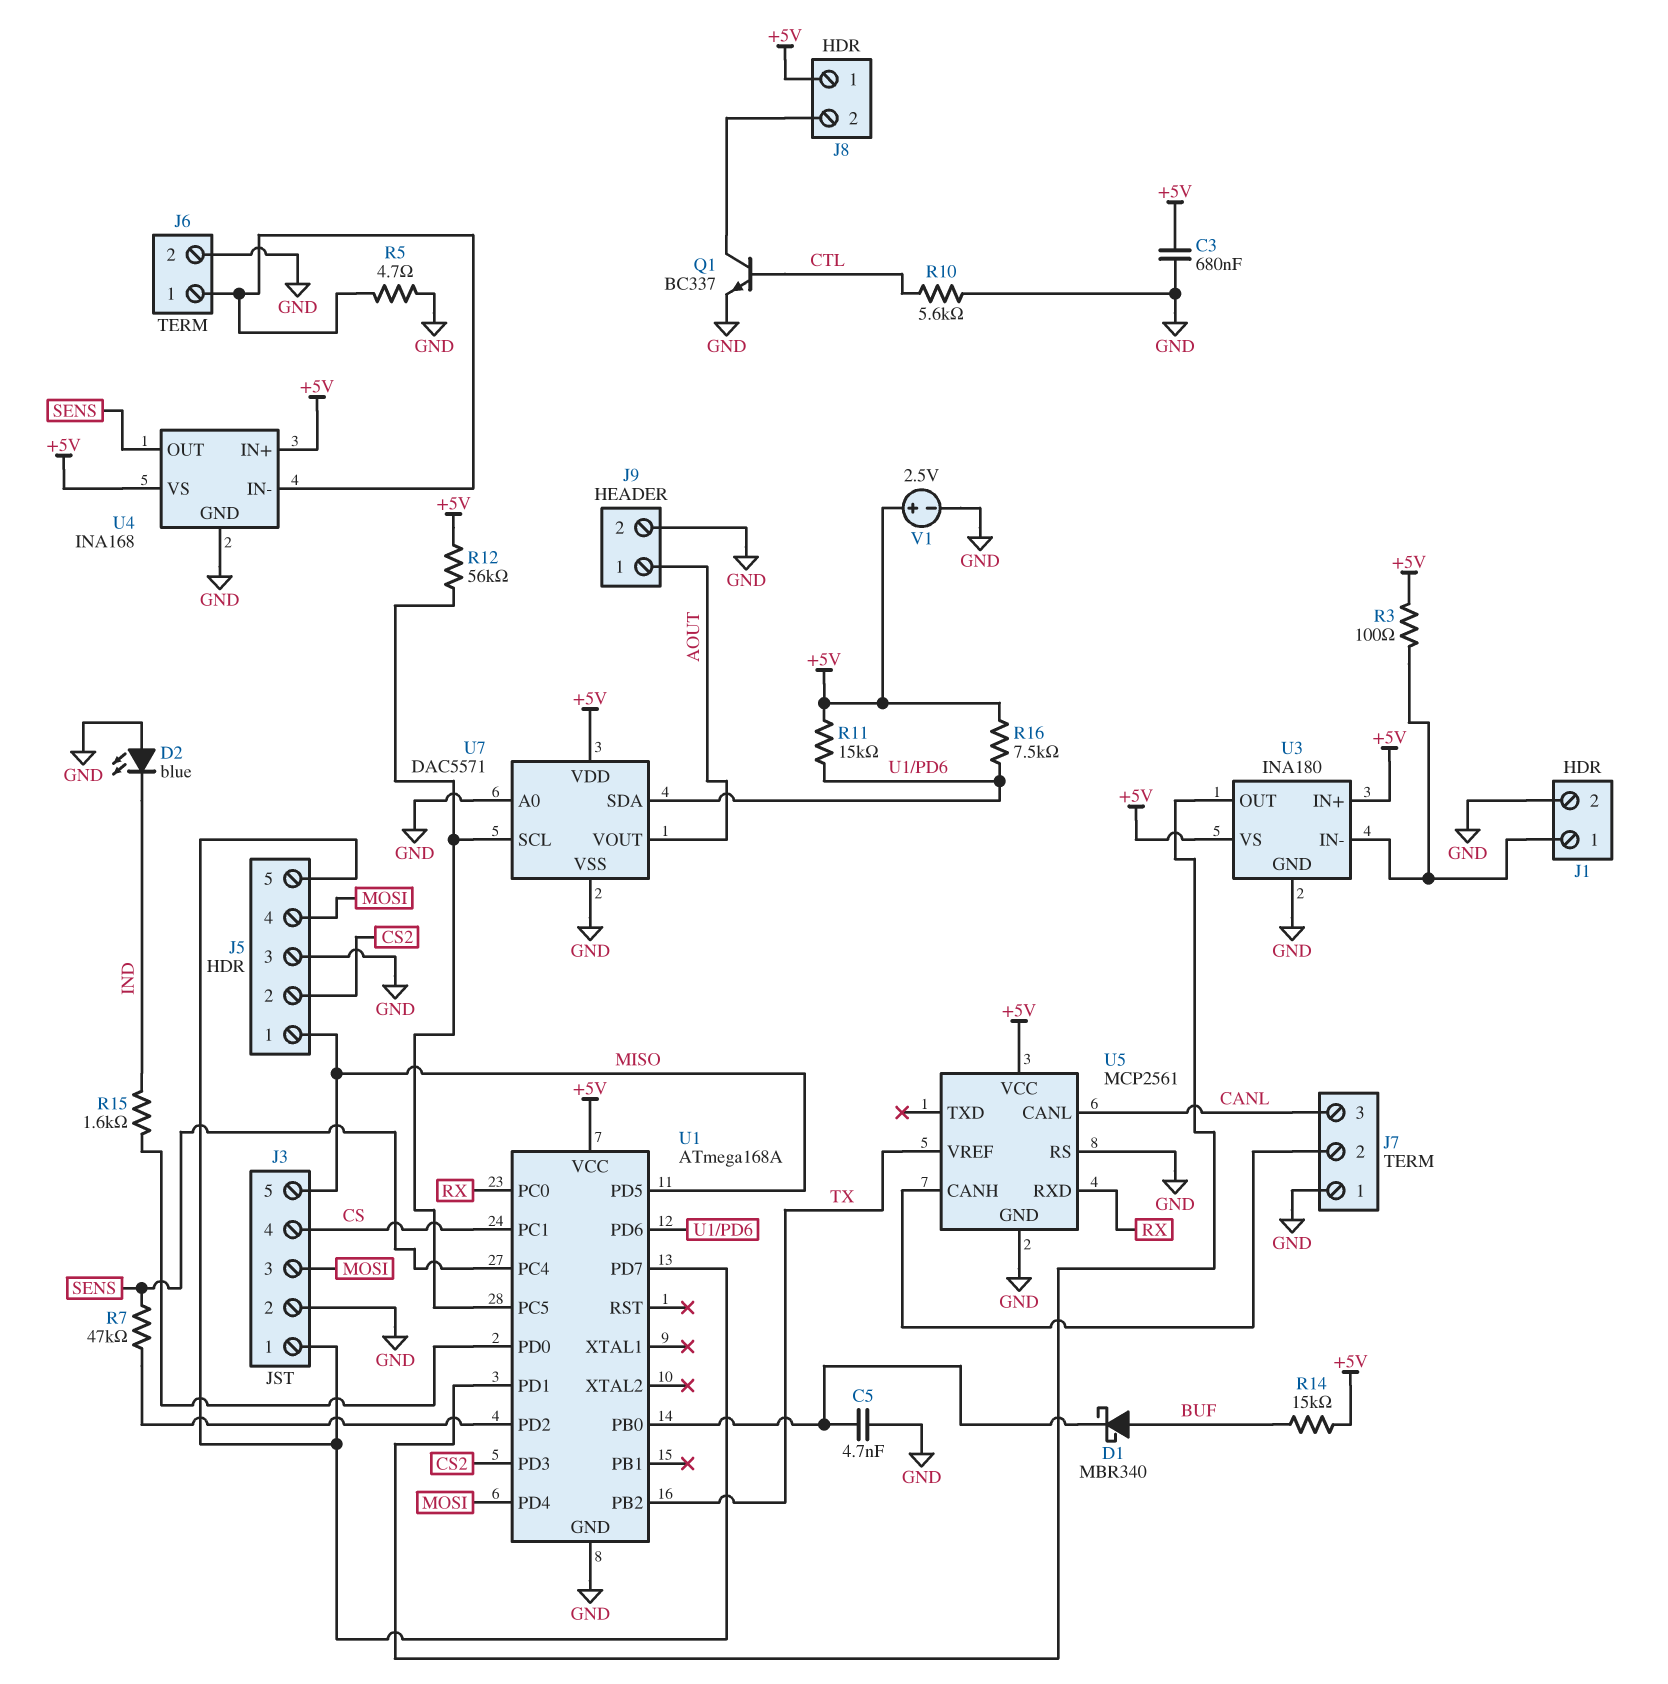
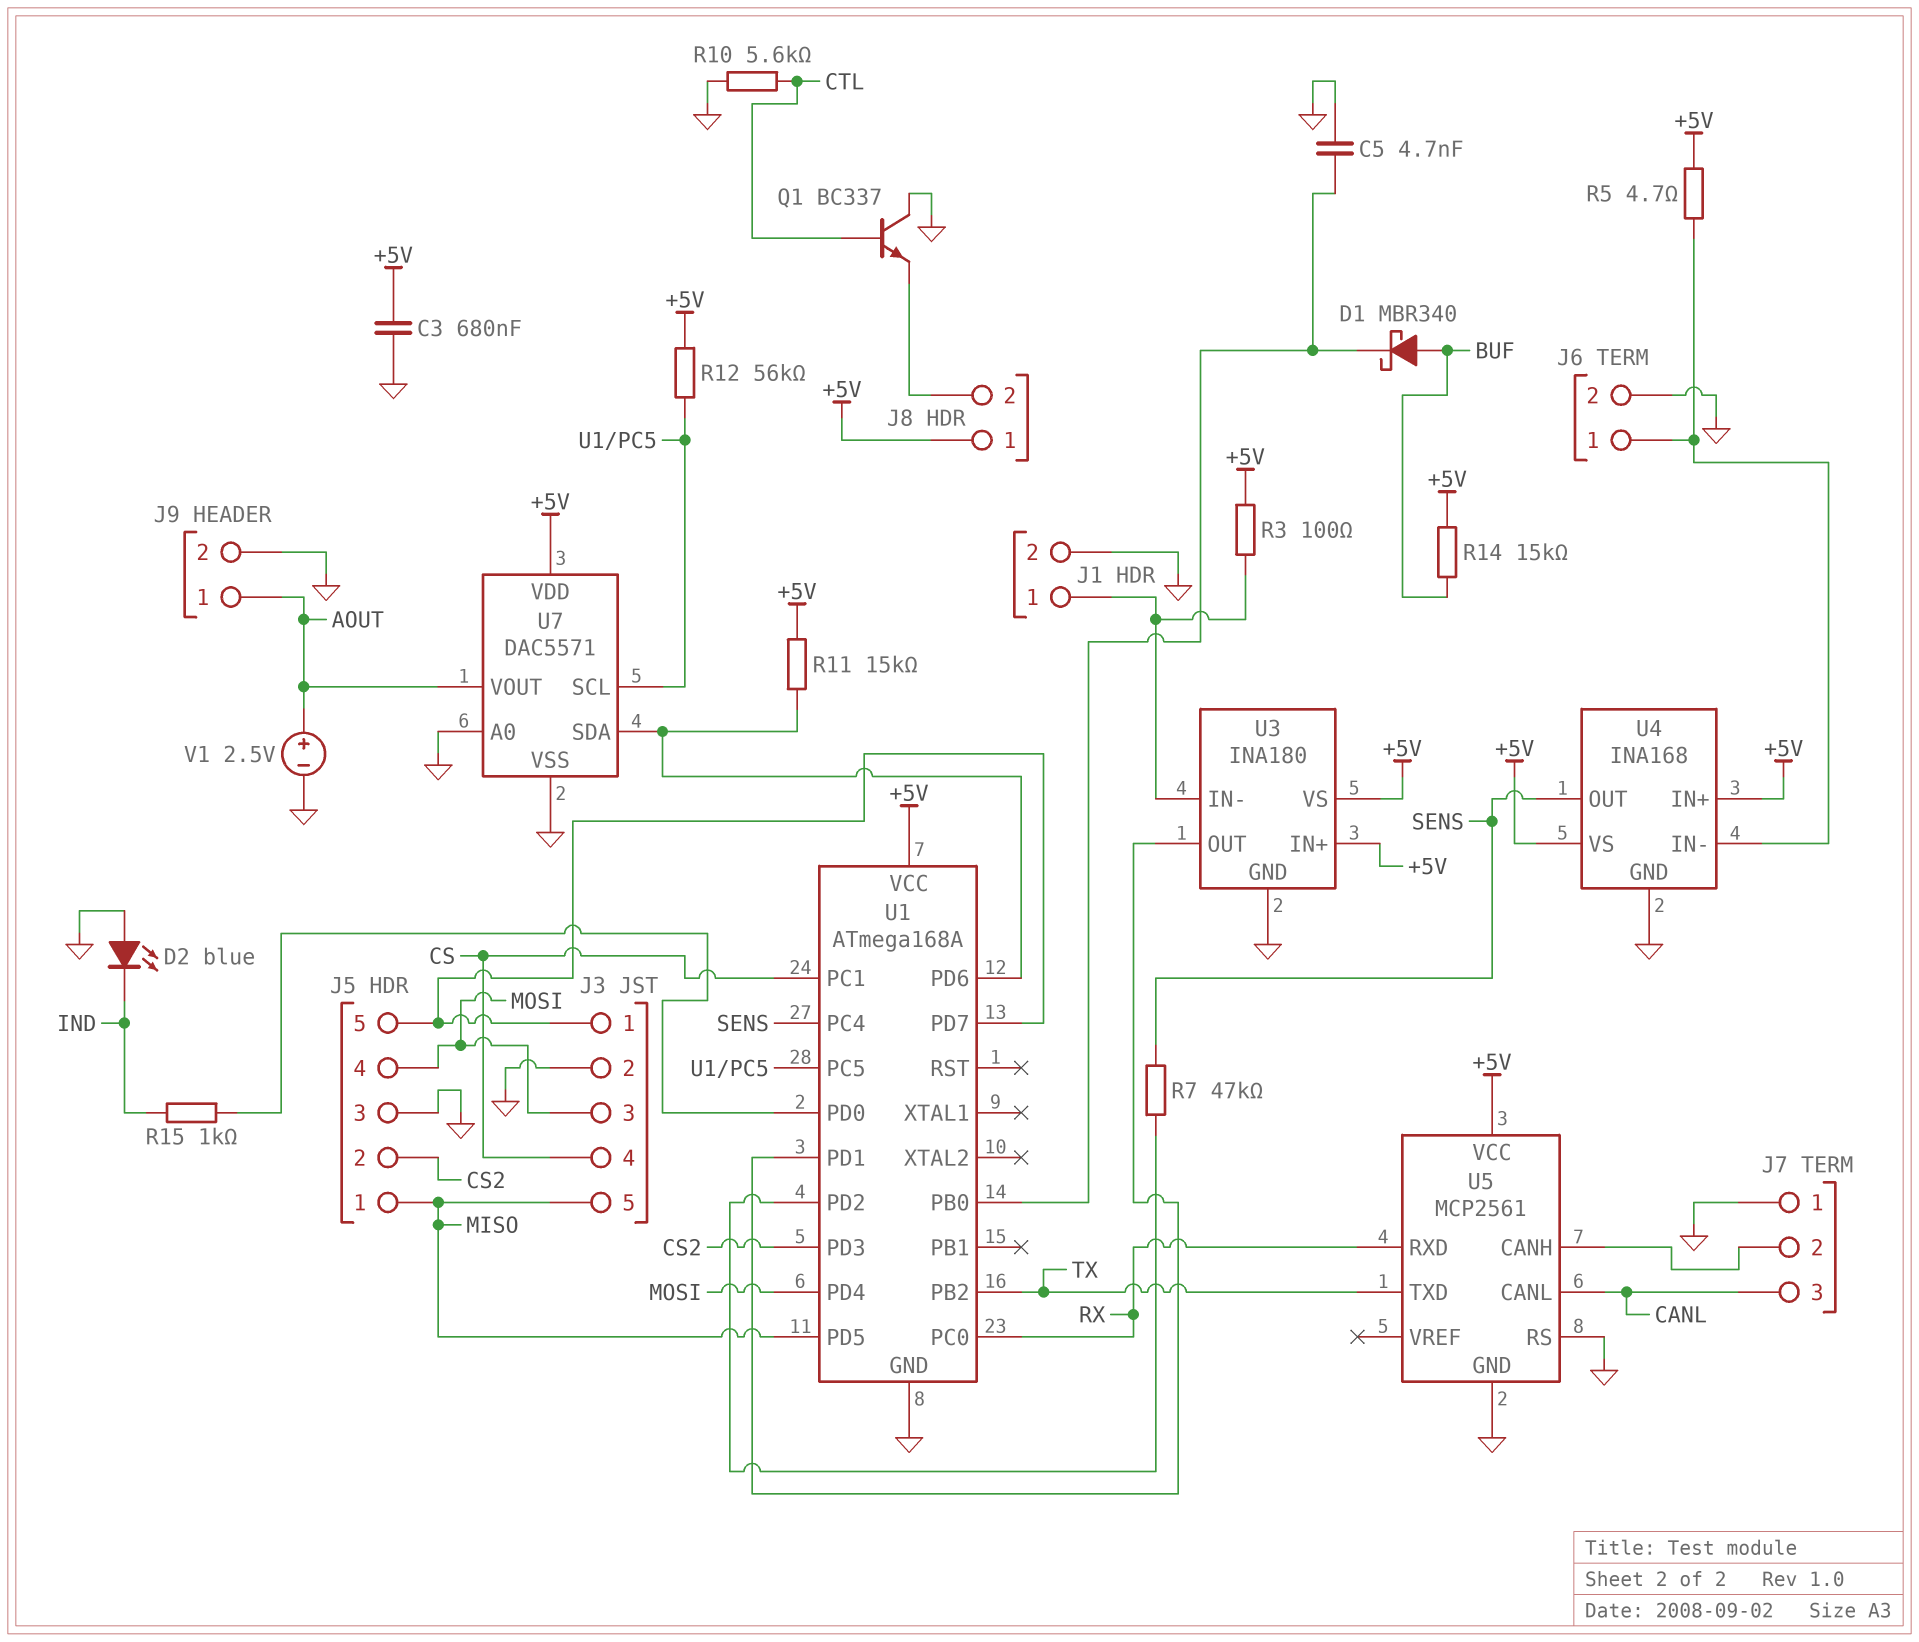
Q1: NPN BC337 (B CTL, C J8/2, E GND) -> NPN BC337 (B CTL, C GND, E J8/2)
R5: 4.7 (GND, J6/1) -> 4.7 (+5V, J6/1)
R15: 1.6k (IND, U1/PD0) -> 1k (IND, U1/PD0)
R16: 7.5k (+5V, U1/PD6) -> none
U5 pin TXD: none -> TX
U5 pin VREF: TX -> none
V1: 2.5V (plus +5V, minus GND) -> 2.5V (plus AOUT, minus GND)

